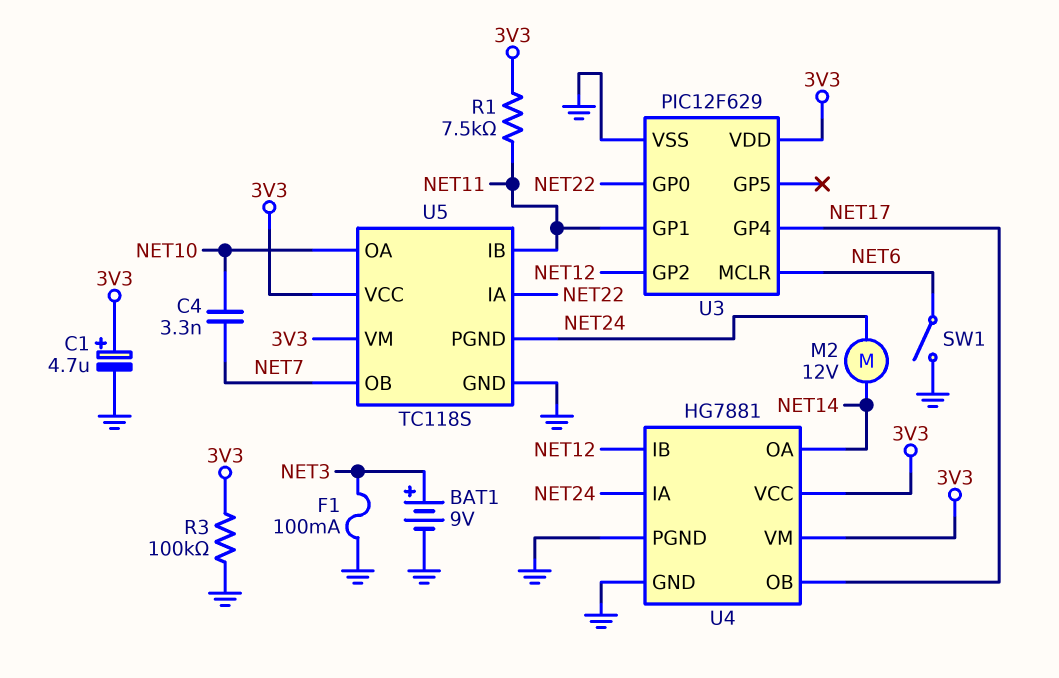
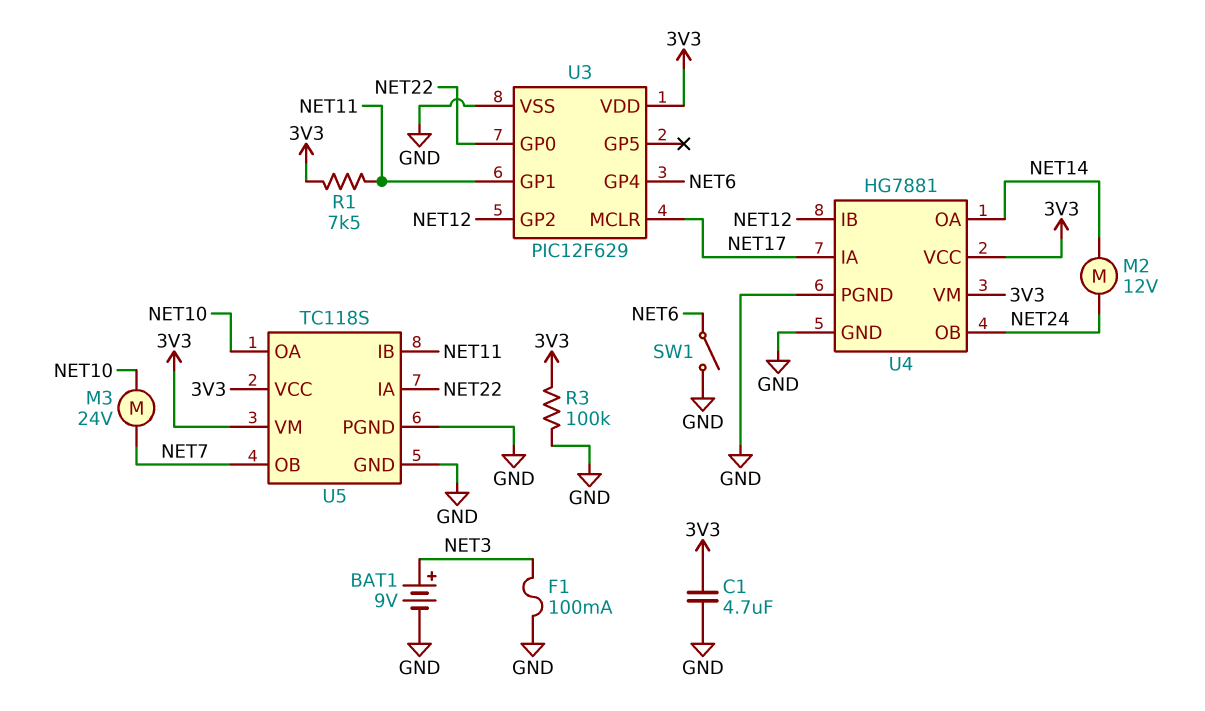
C1: 4.7uF (plus 3V3, minus GND) -> 4.7uF (3V3, GND)
C4: 3.3nF (NET7, NET10) -> none
M3: none -> motor 24V (NET7, NET10)
U3 pin GP4: NET17 -> NET6
U3 pin MCLR: NET6 -> NET17
U4 pin IA: NET24 -> NET17
U4 pin OB: NET17 -> NET24
U5 pin PGND: NET24 -> GND

